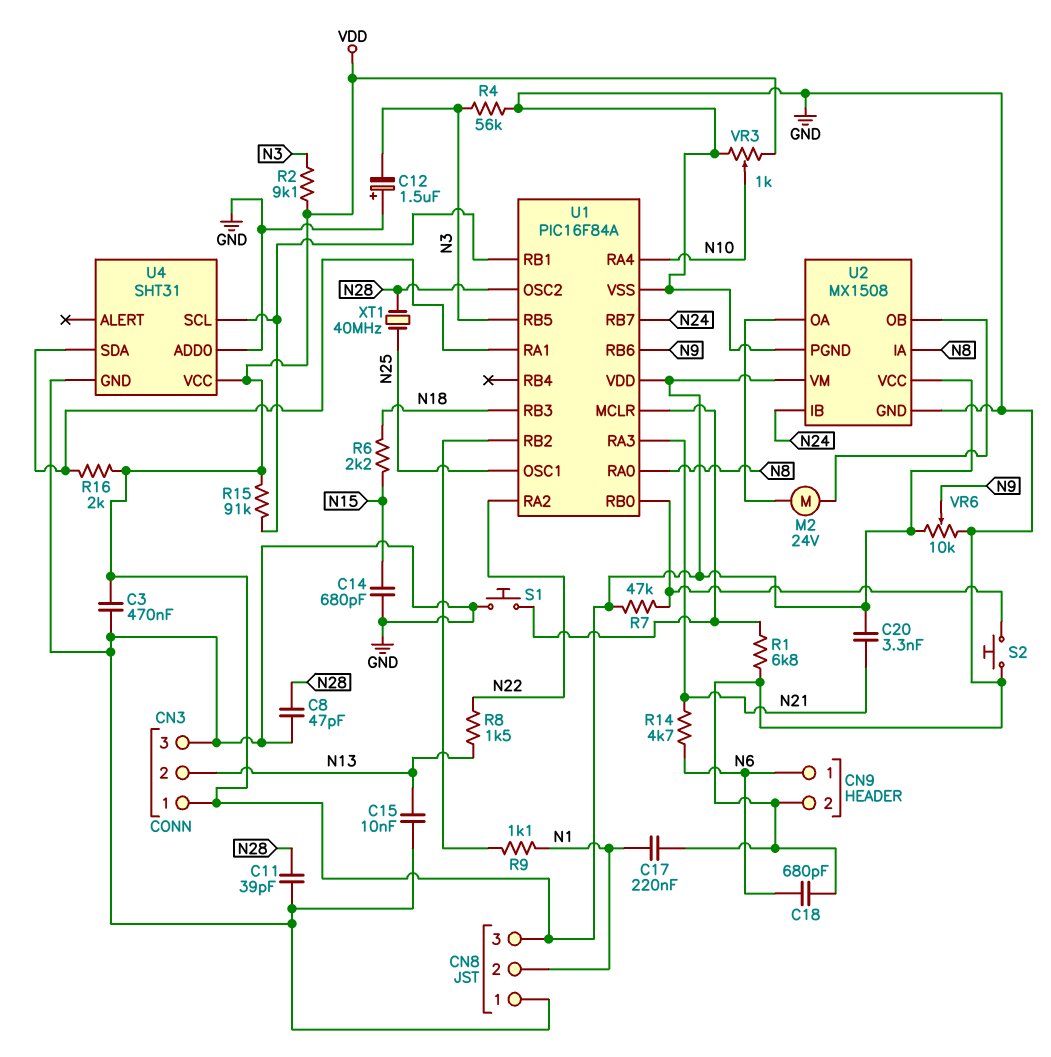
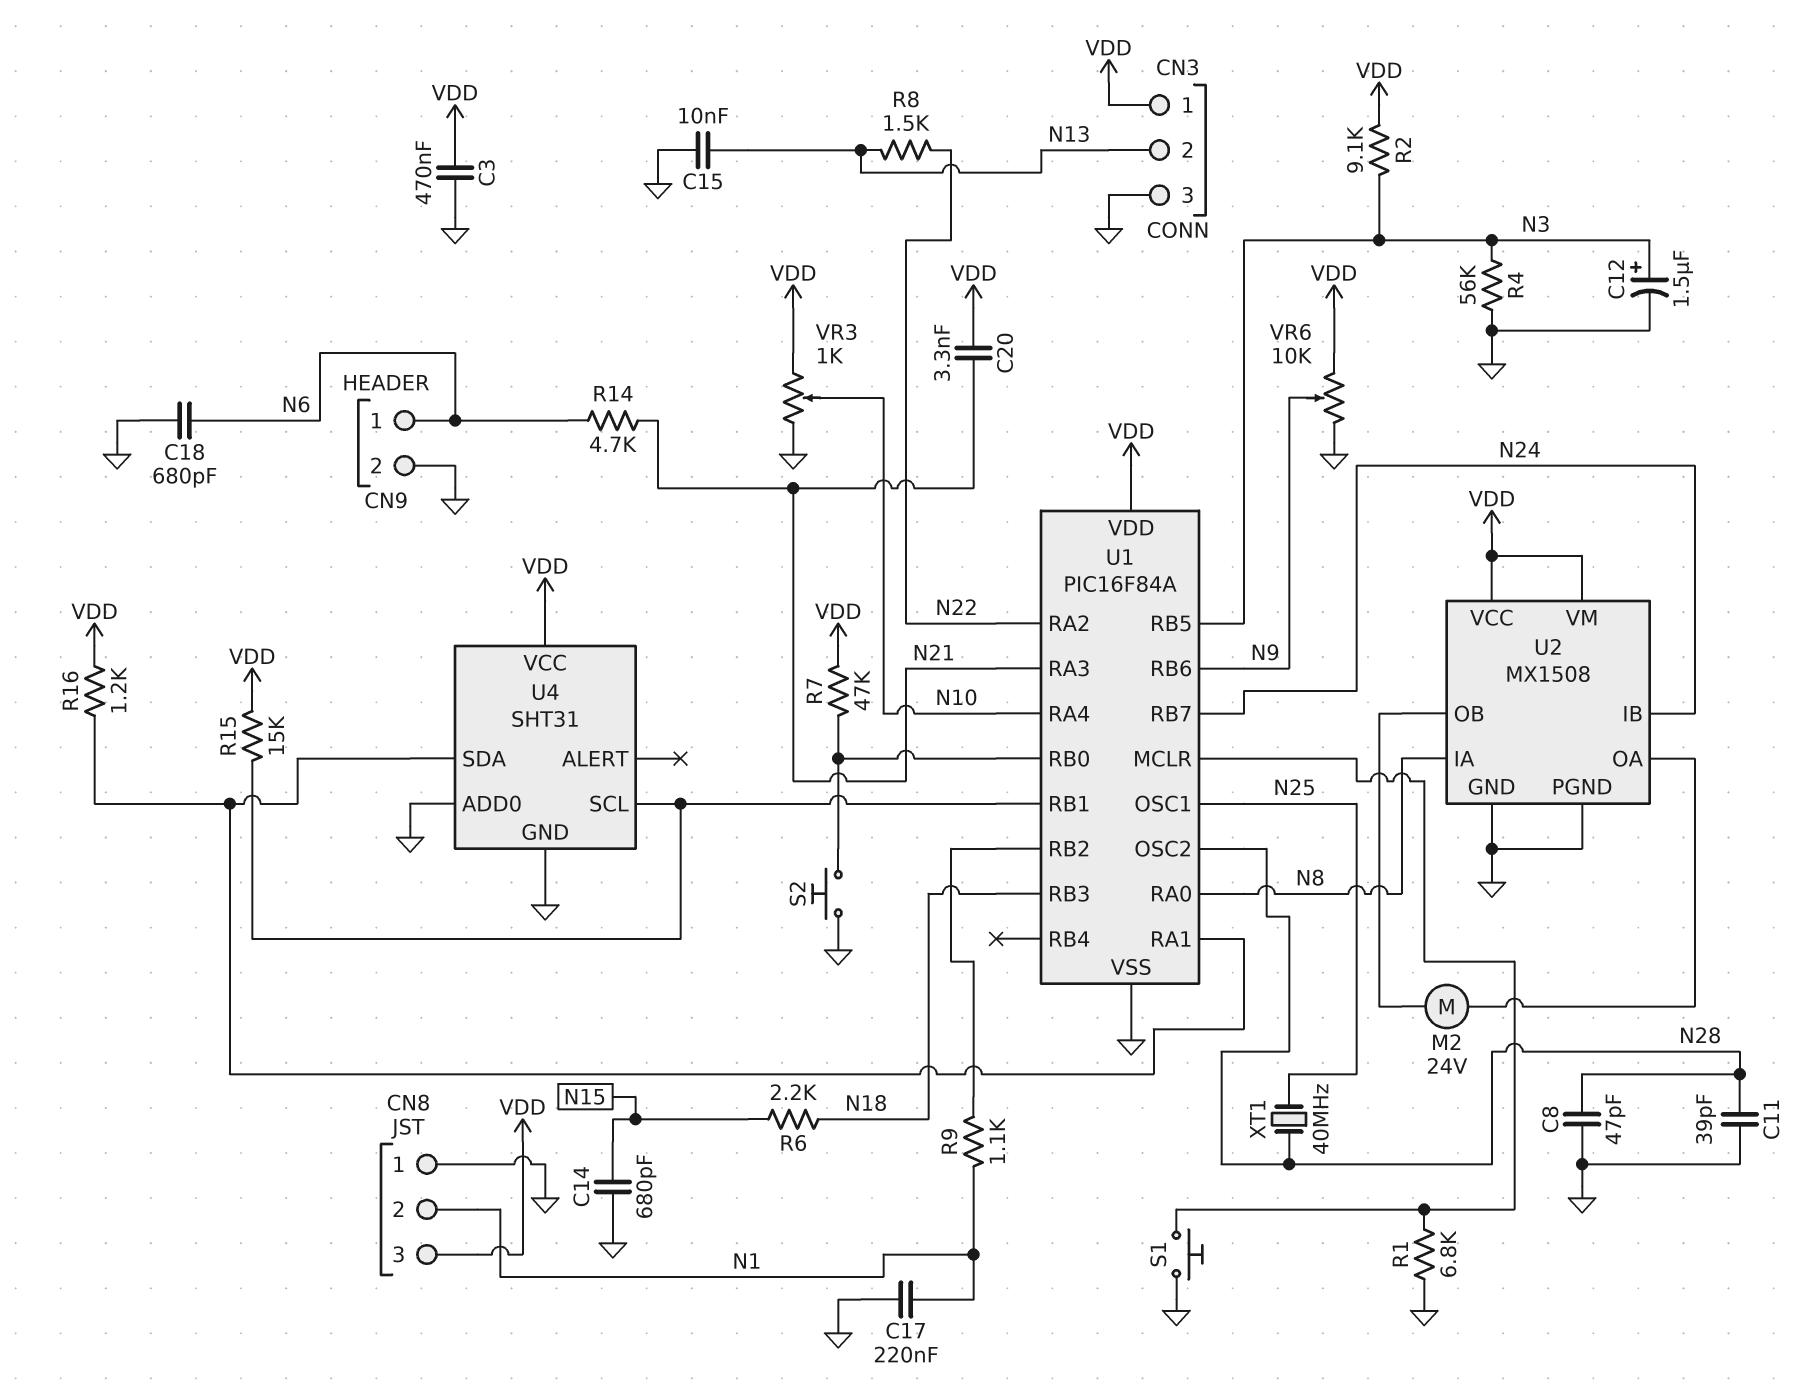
C12: 1.5uF (plus GND, minus N3) -> 1.5uF (plus N3, minus GND)
R15: 91k (U1/RB1, VDD) -> 15k (U1/RB1, VDD)
R16: 2k (U1/RA1, VDD) -> 1.2k (U1/RA1, VDD)

